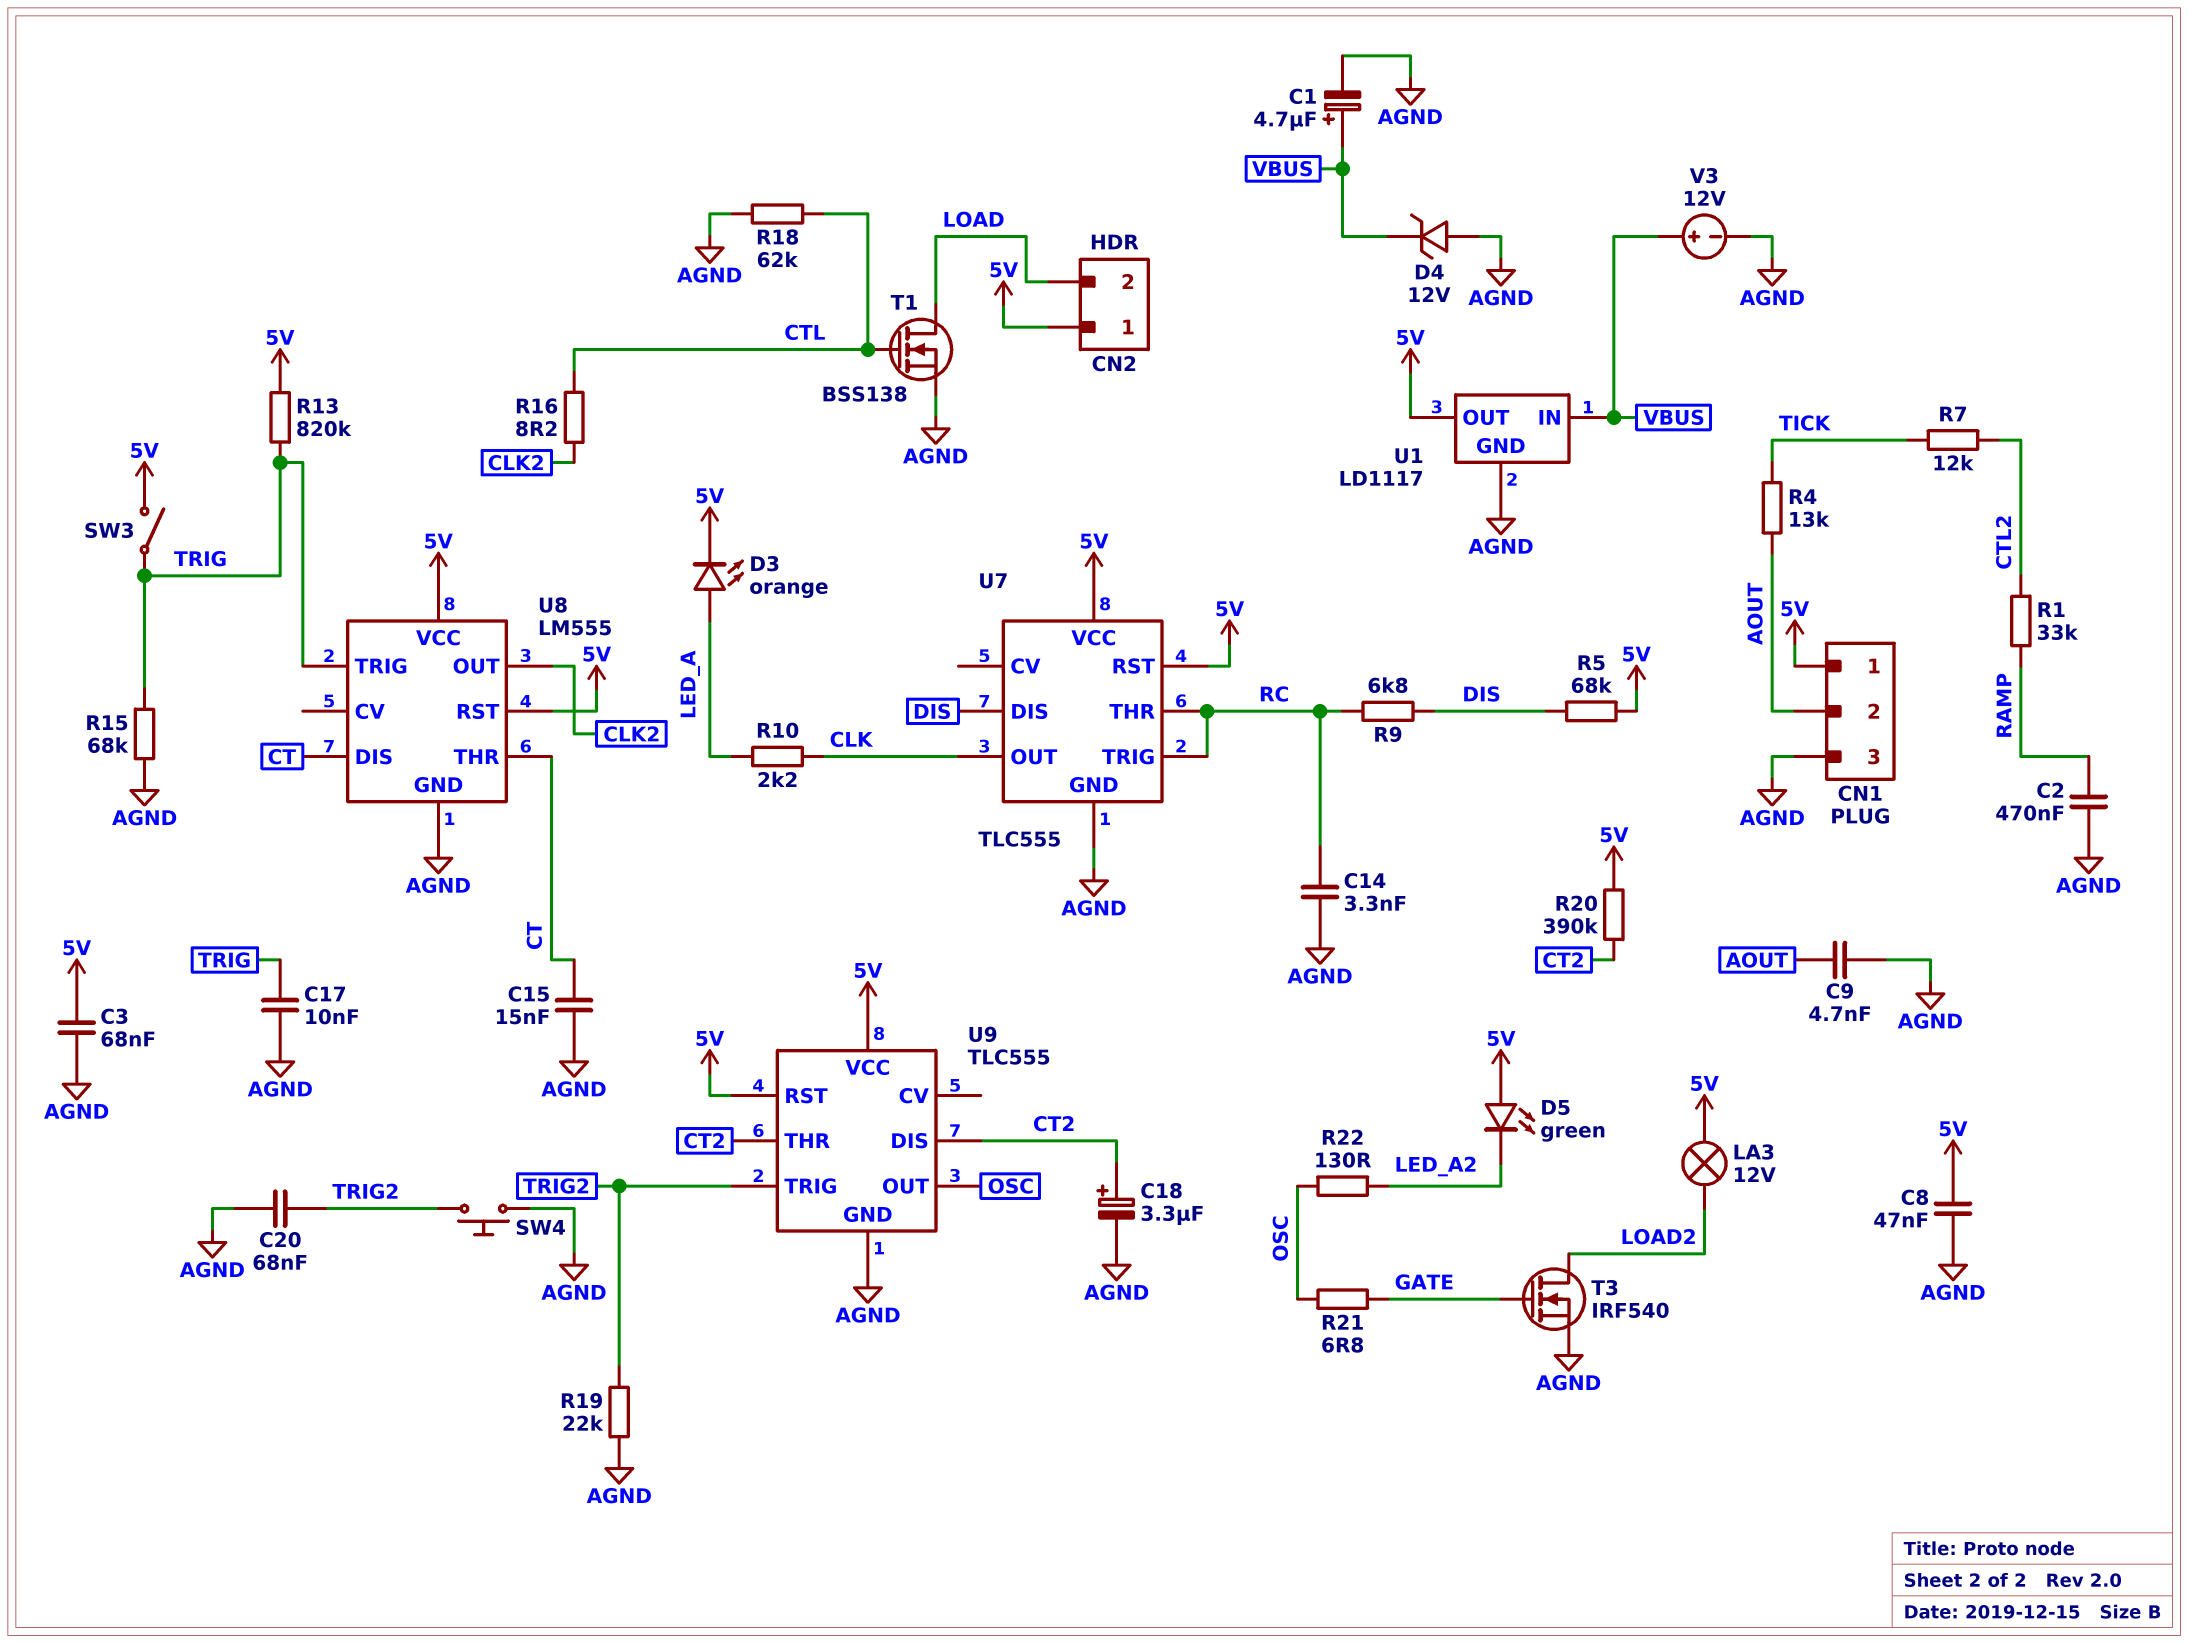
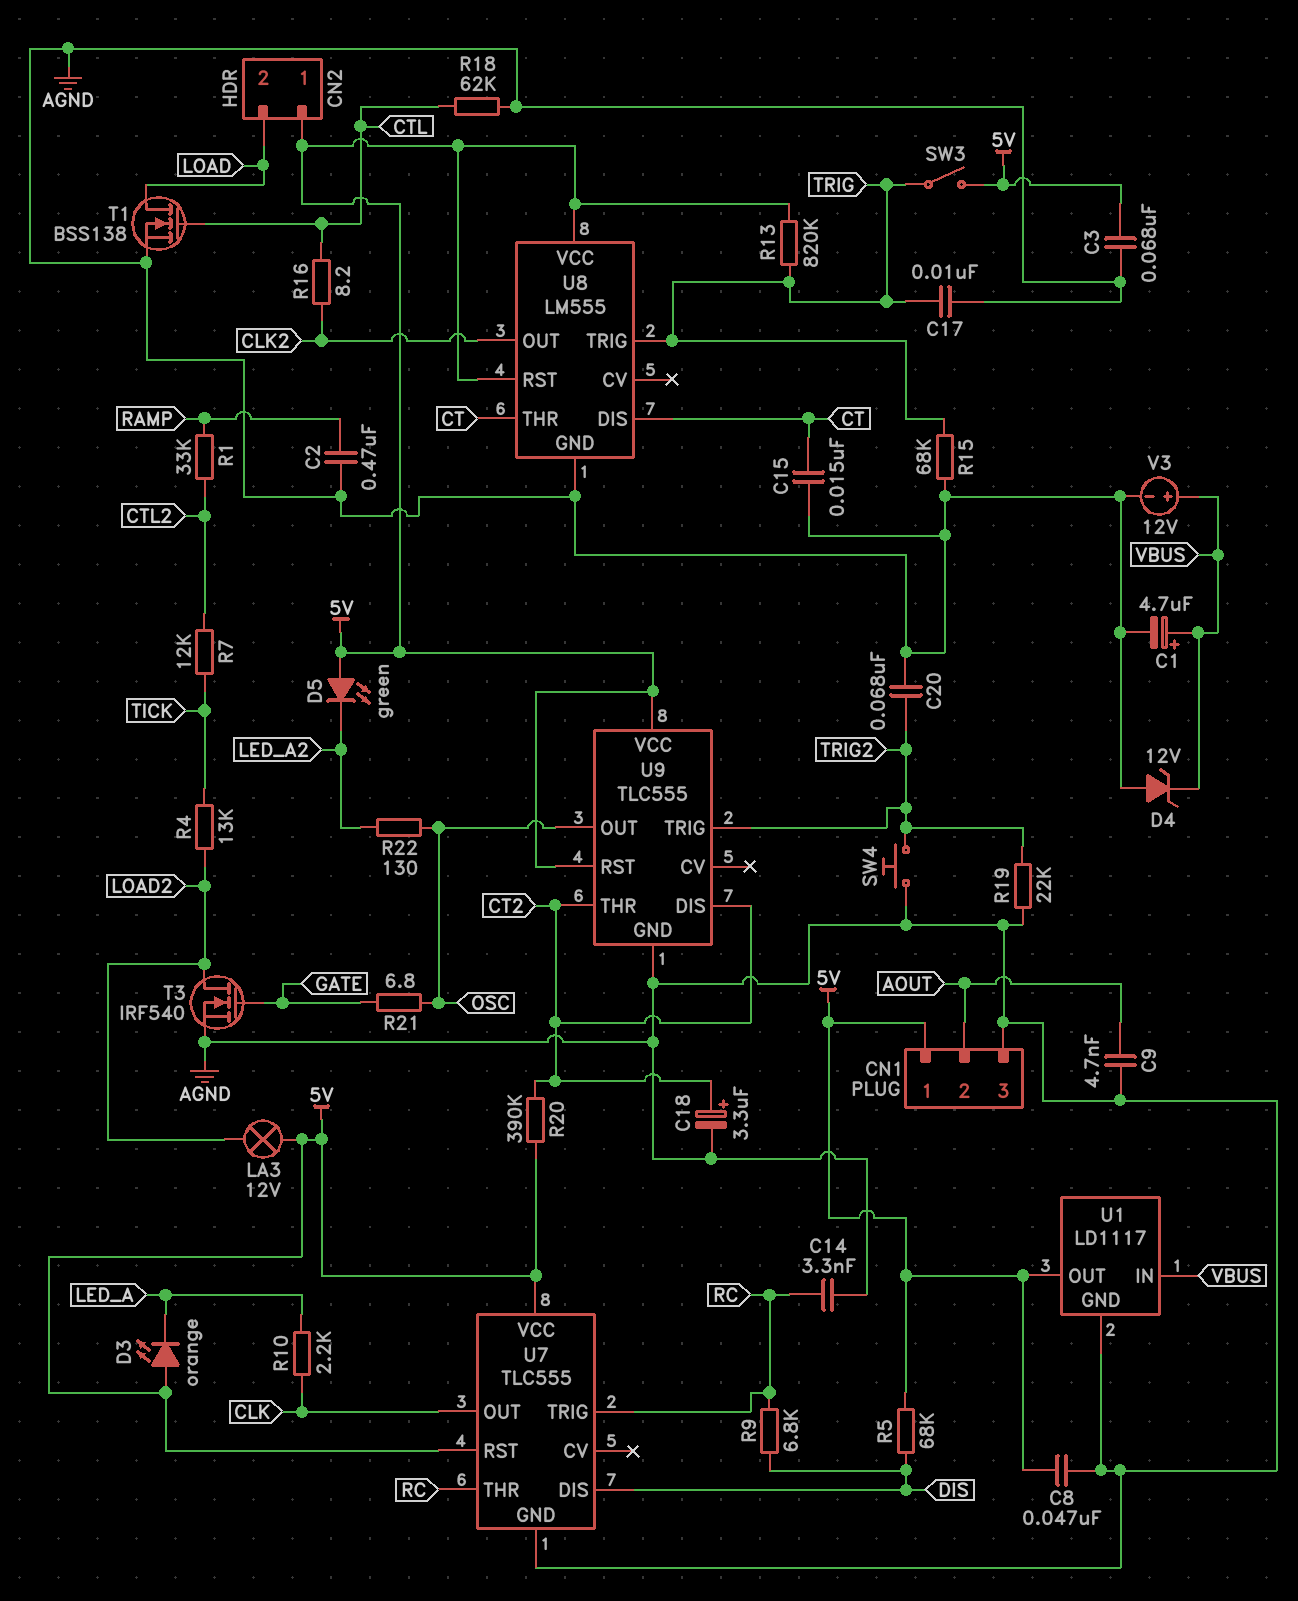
D3: LED orange (A LED_A, K 5V) -> LED orange (A 5V, K LED_A)
R4: 13k (AOUT, TICK) -> 13k (LOAD2, TICK)

